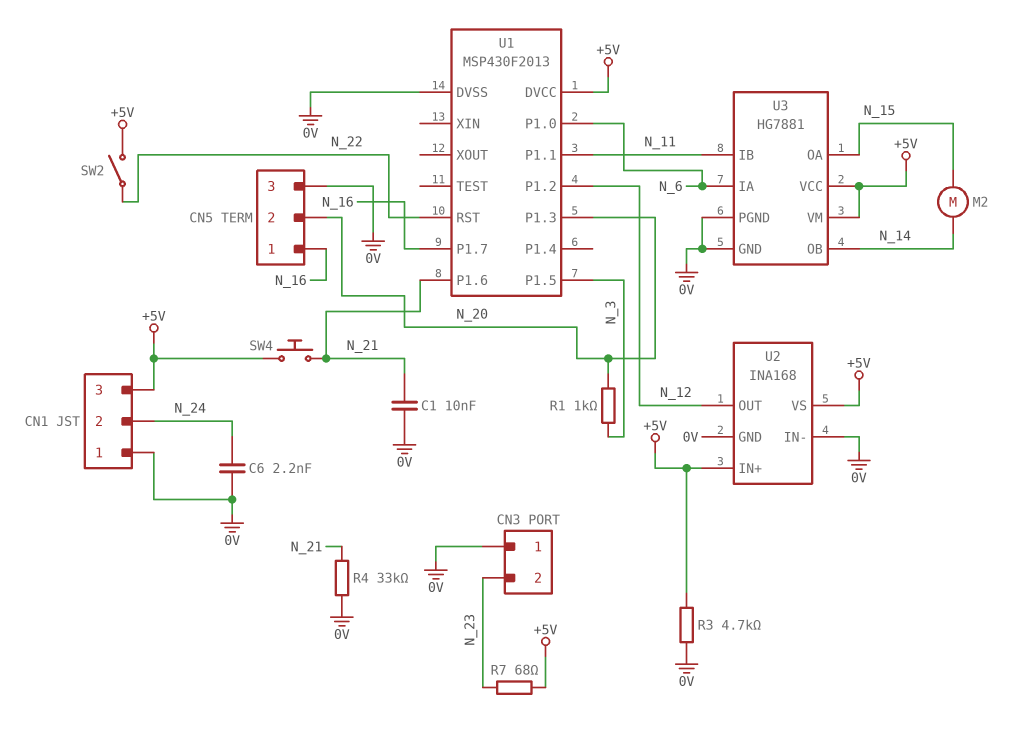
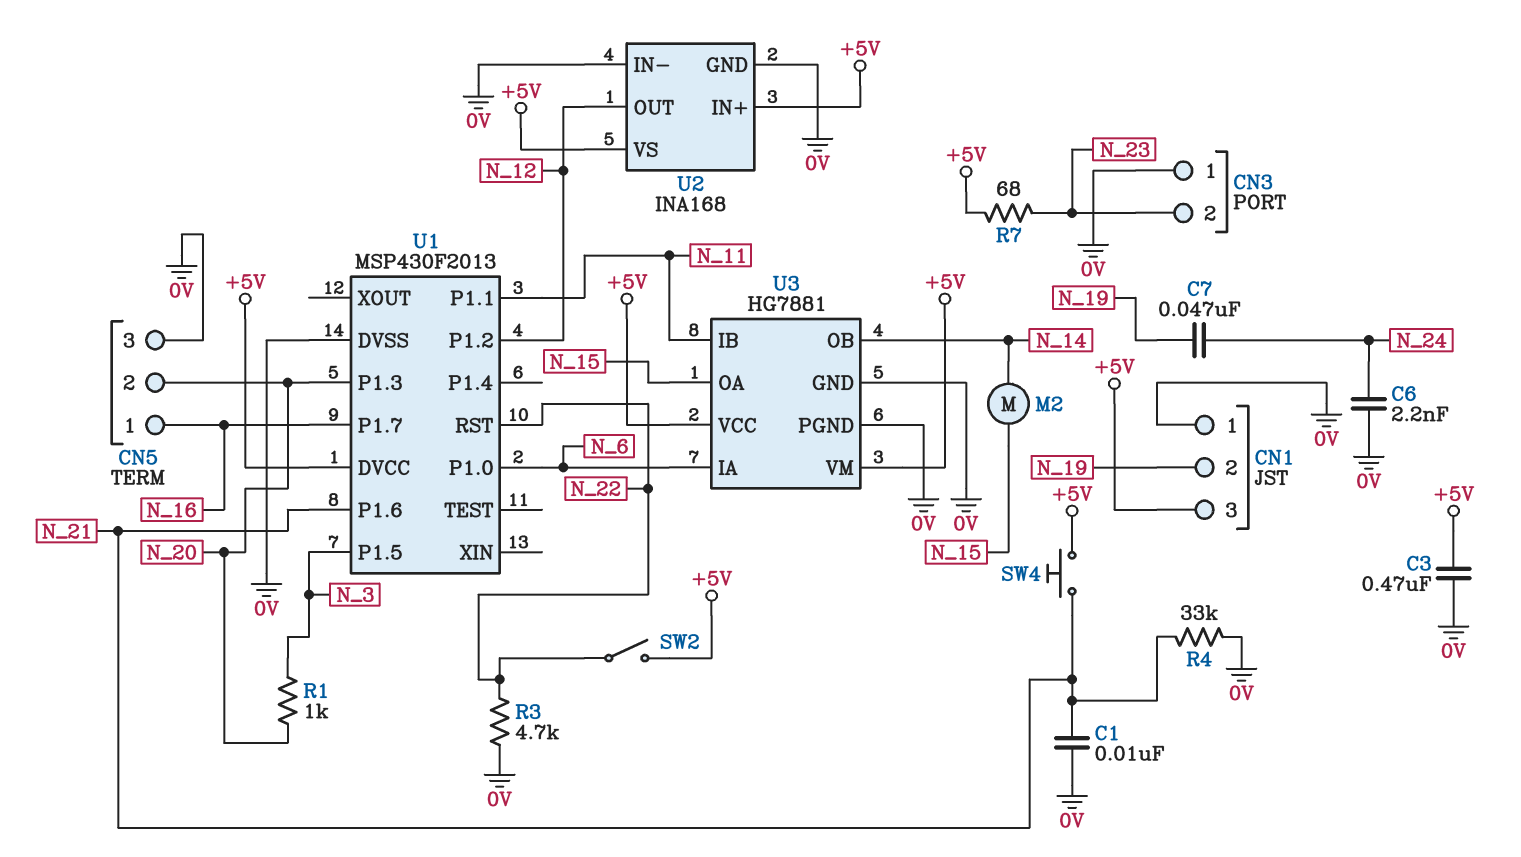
C3: none -> 470nF (+5V, 0V)
C7: none -> 47nF (N_19, N_24)
CN1 pin 2: N_24 -> N_19
R3: 4.7k (+5V, 0V) -> 4.7k (0V, N_22)

